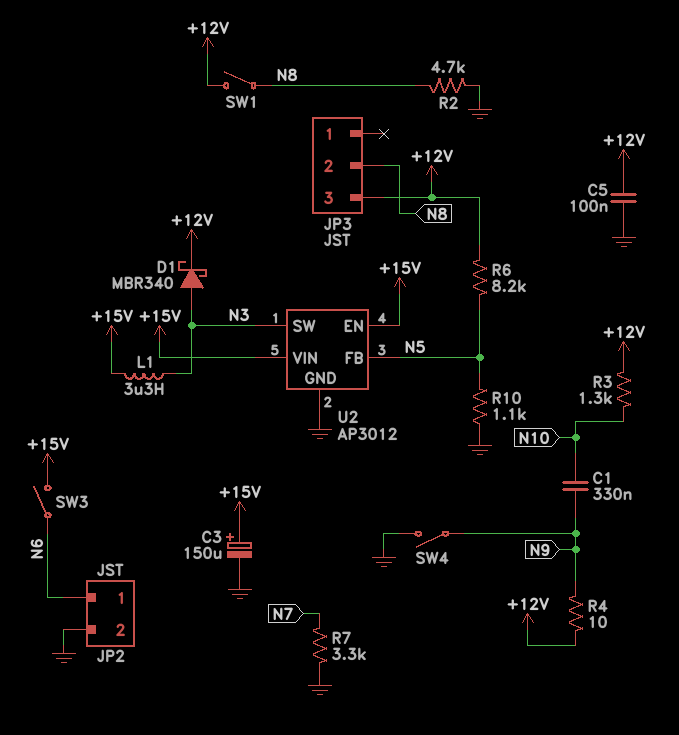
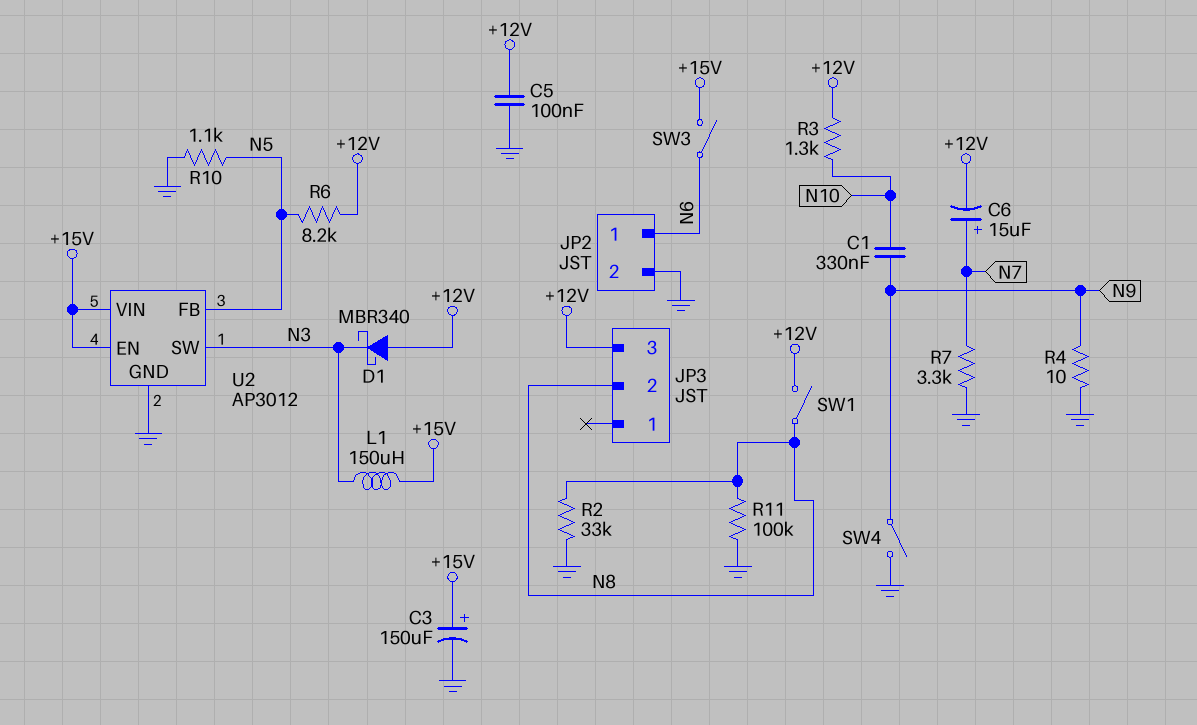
C6: none -> 15uF (plus N7, minus +12V)
D1: schottky MBR340 (A N3, K +12V) -> schottky MBR340 (A +12V, K N3)
L1: 3.3uH (+15V, N3) -> 150uH (+15V, N3)
R2: 4.7k (GND, N8) -> 33k (GND, N8)
R4: 10 (+12V, N9) -> 10 (GND, N9)
R11: none -> 100k (GND, N8)

